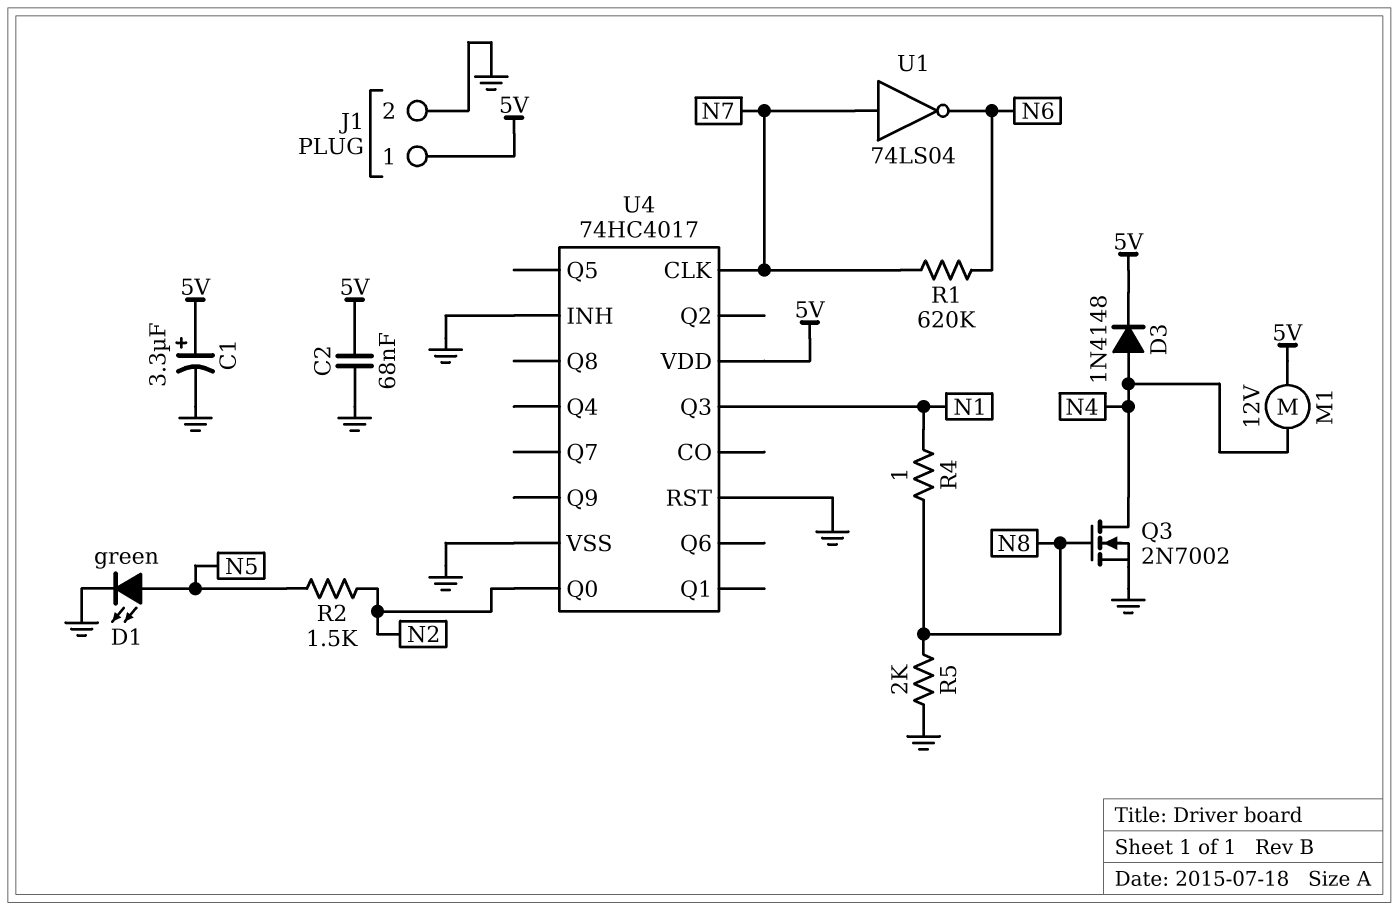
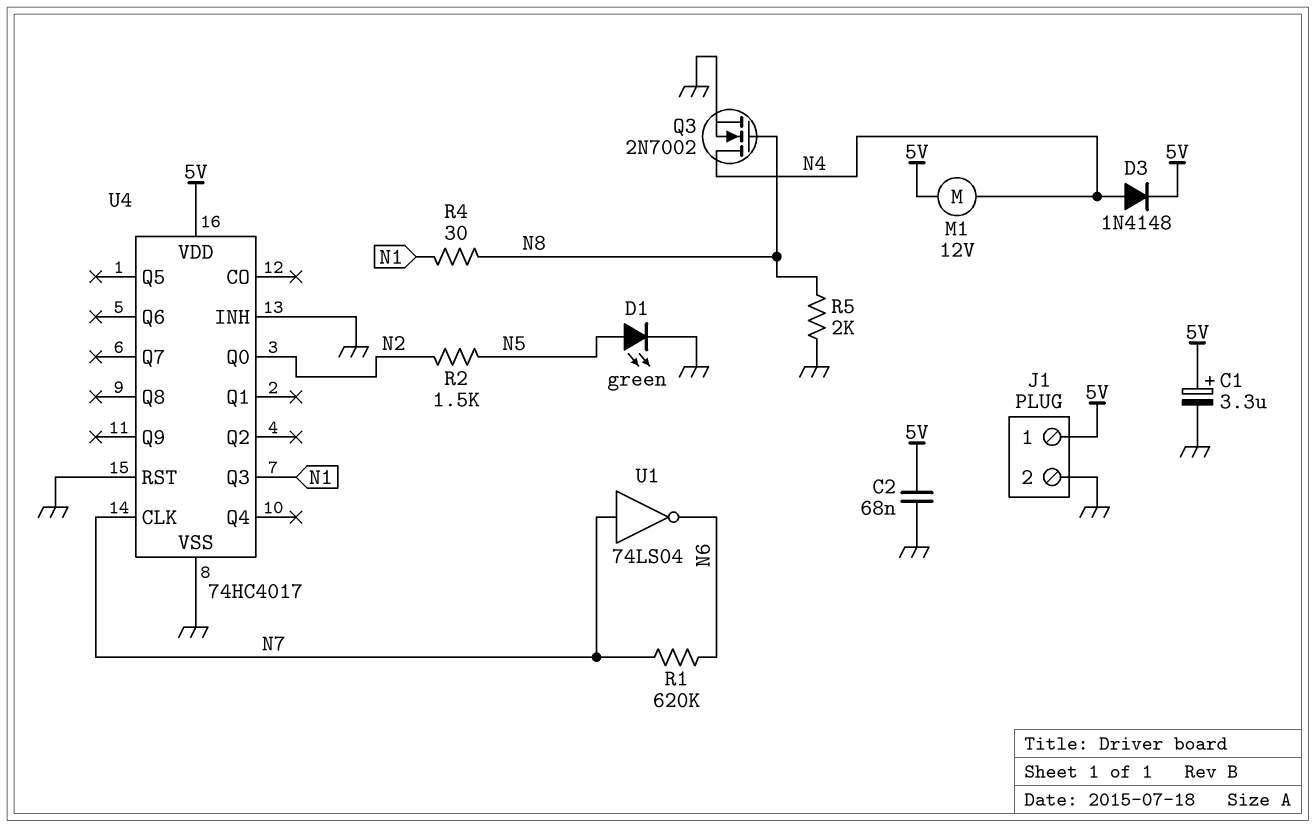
R4: 1 (N1, N8) -> 30 (N1, N8)

